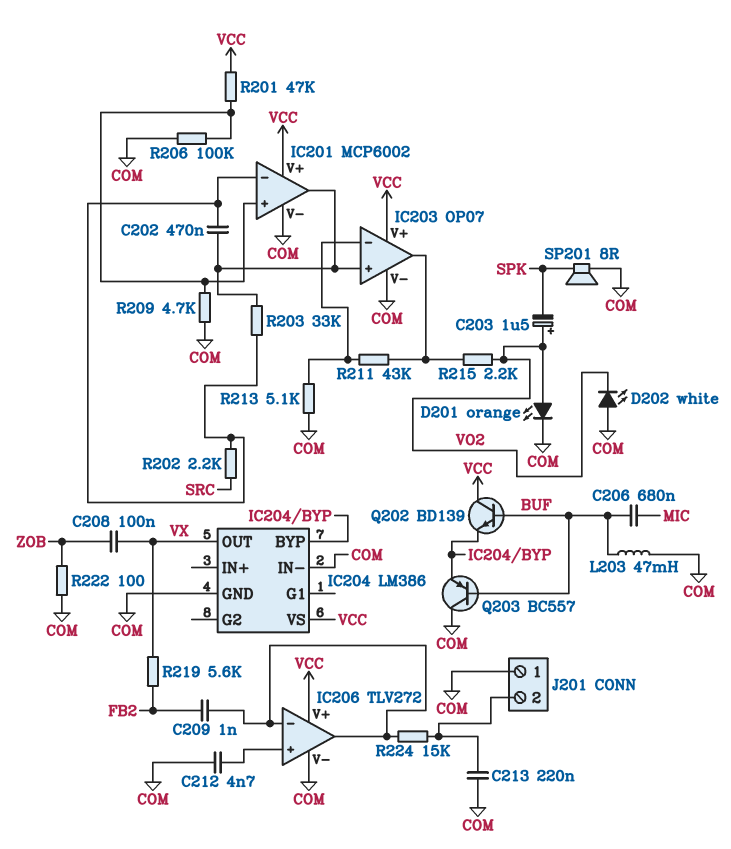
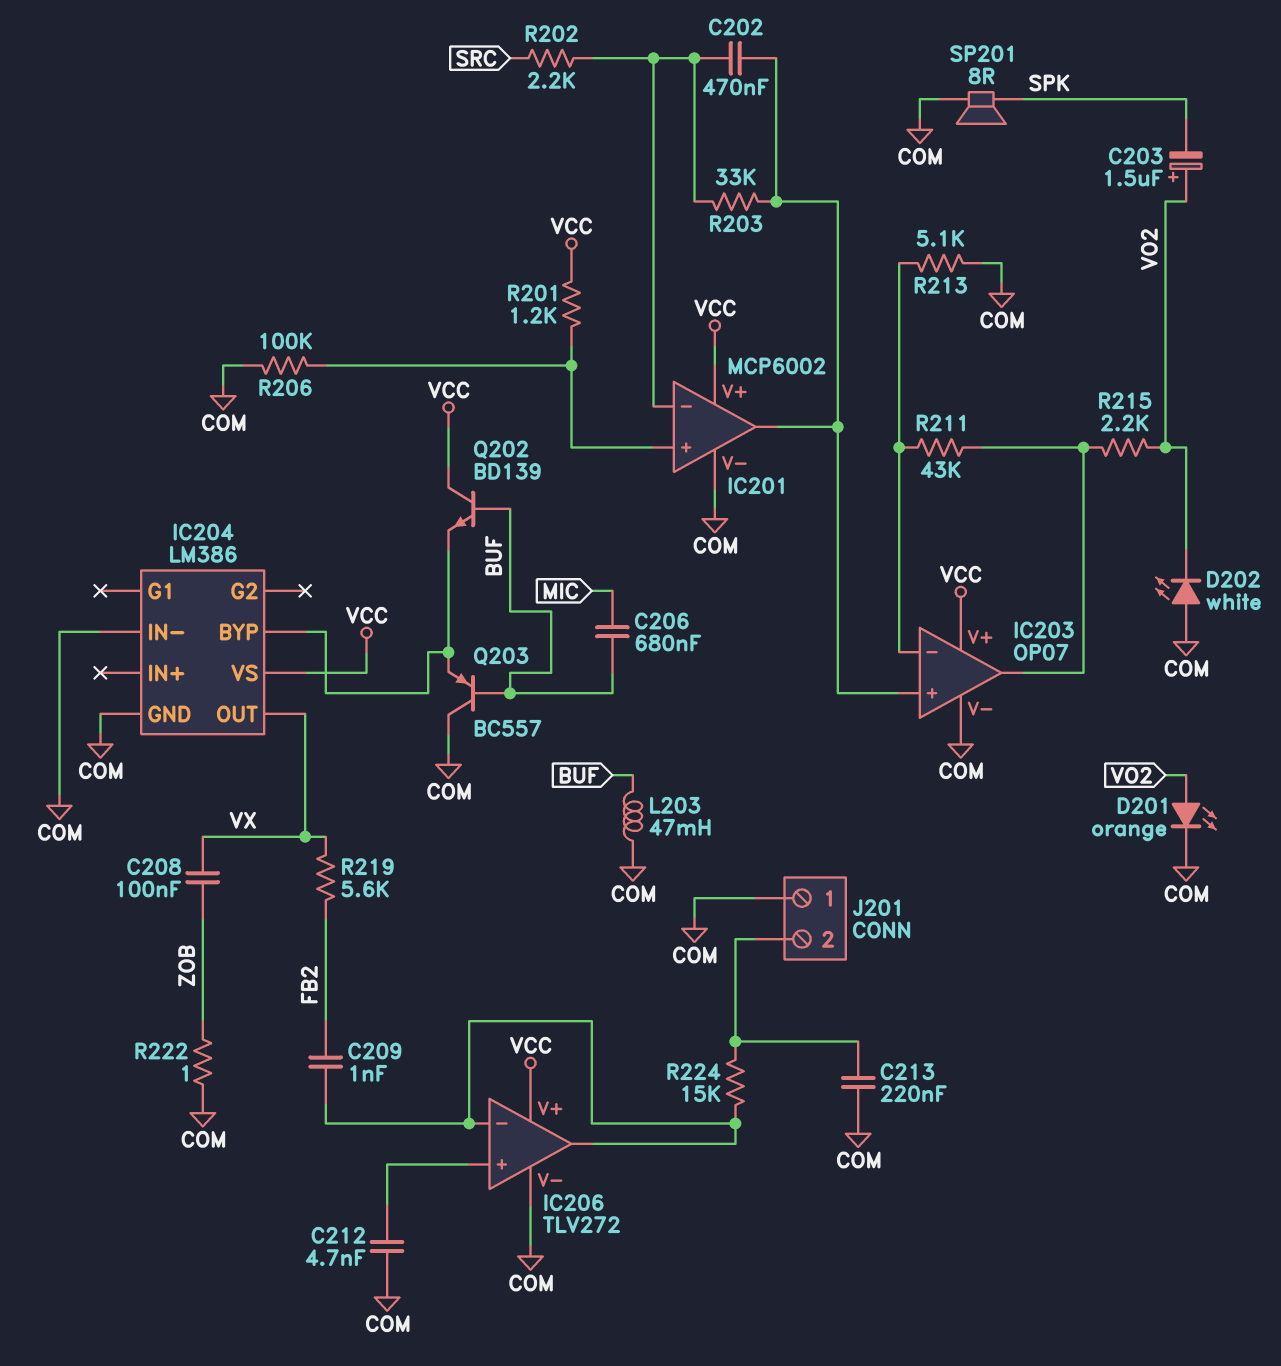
R201: 47k (IC201/in+, VCC) -> 1.2k (IC201/in+, VCC)
R209: 4.7k (COM, IC201/in+) -> none
R222: 100 (COM, ZOB) -> 1 (COM, ZOB)

